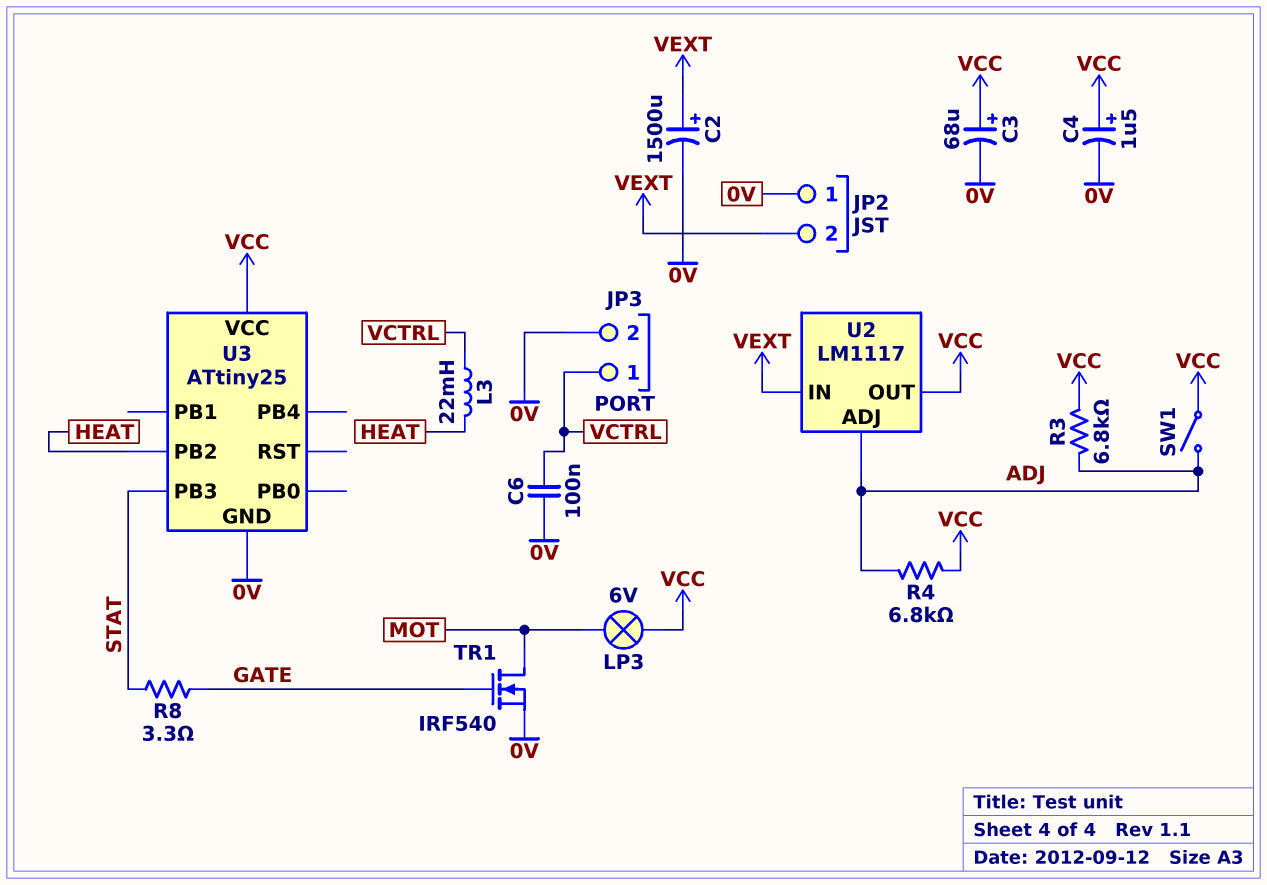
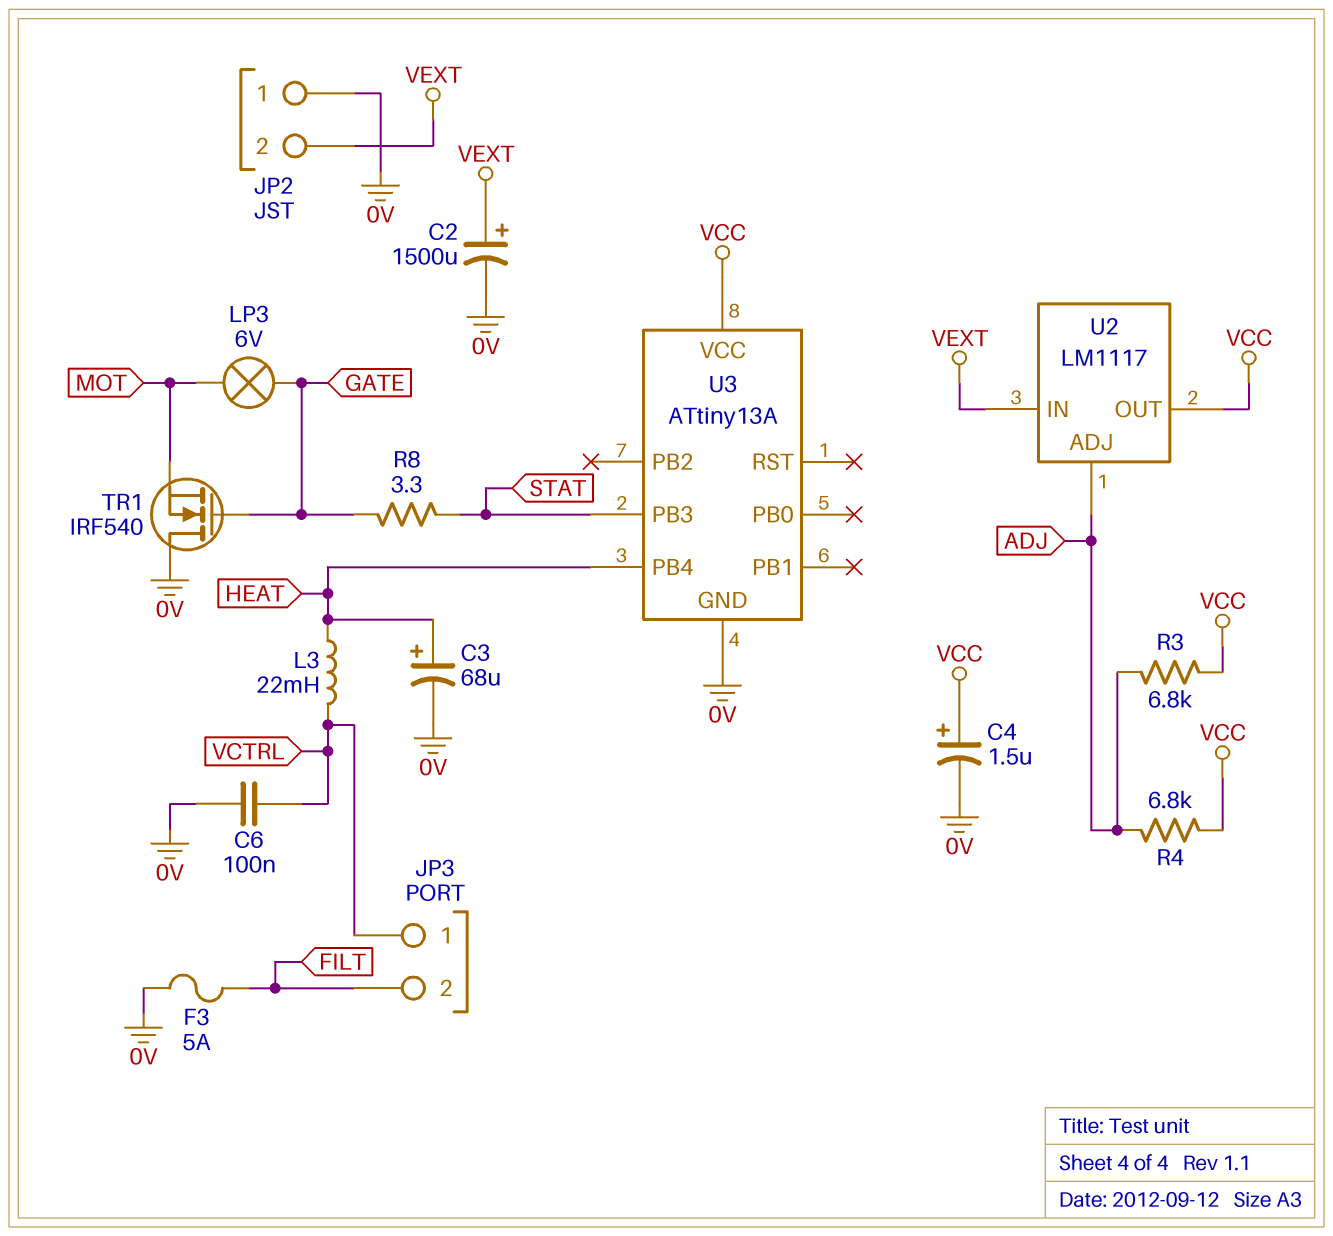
C3: 68uF (plus VCC, minus 0V) -> 68uF (plus HEAT, minus 0V)
F3: none -> 5A (0V, FILT)
JP3 pin 2: 0V -> FILT
LP3: lamp 6V (MOT, VCC) -> lamp 6V (GATE, MOT)
SW1: switch (ADJ, VCC) -> none
TR1: NMOS IRF540 (G GATE, D MOT, S 0V) -> NMOS IRF540 (G GATE, D 0V, S MOT)
U3: ATtiny25 -> ATtiny13A
U3 pin PB2: HEAT -> none
U3 pin PB4: none -> HEAT

